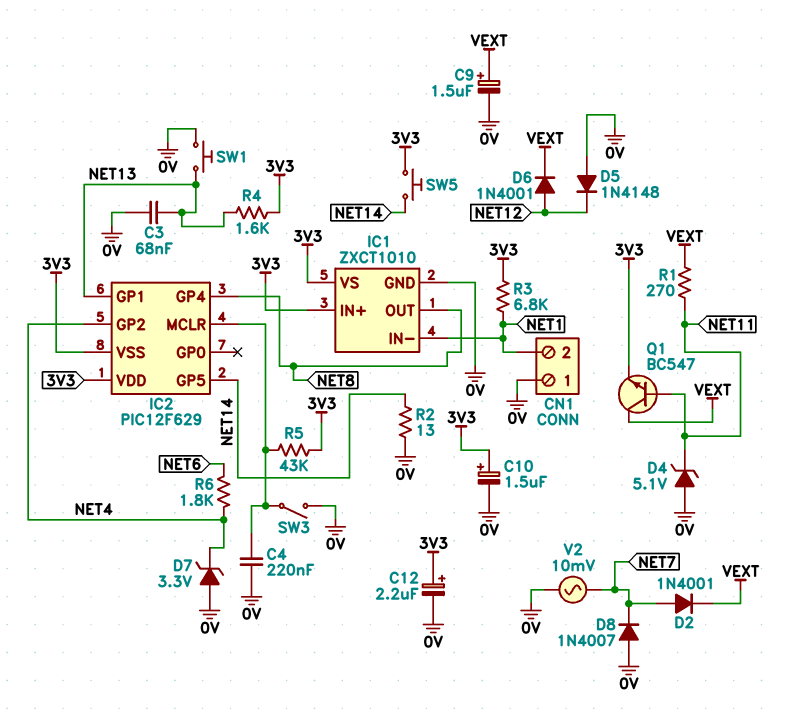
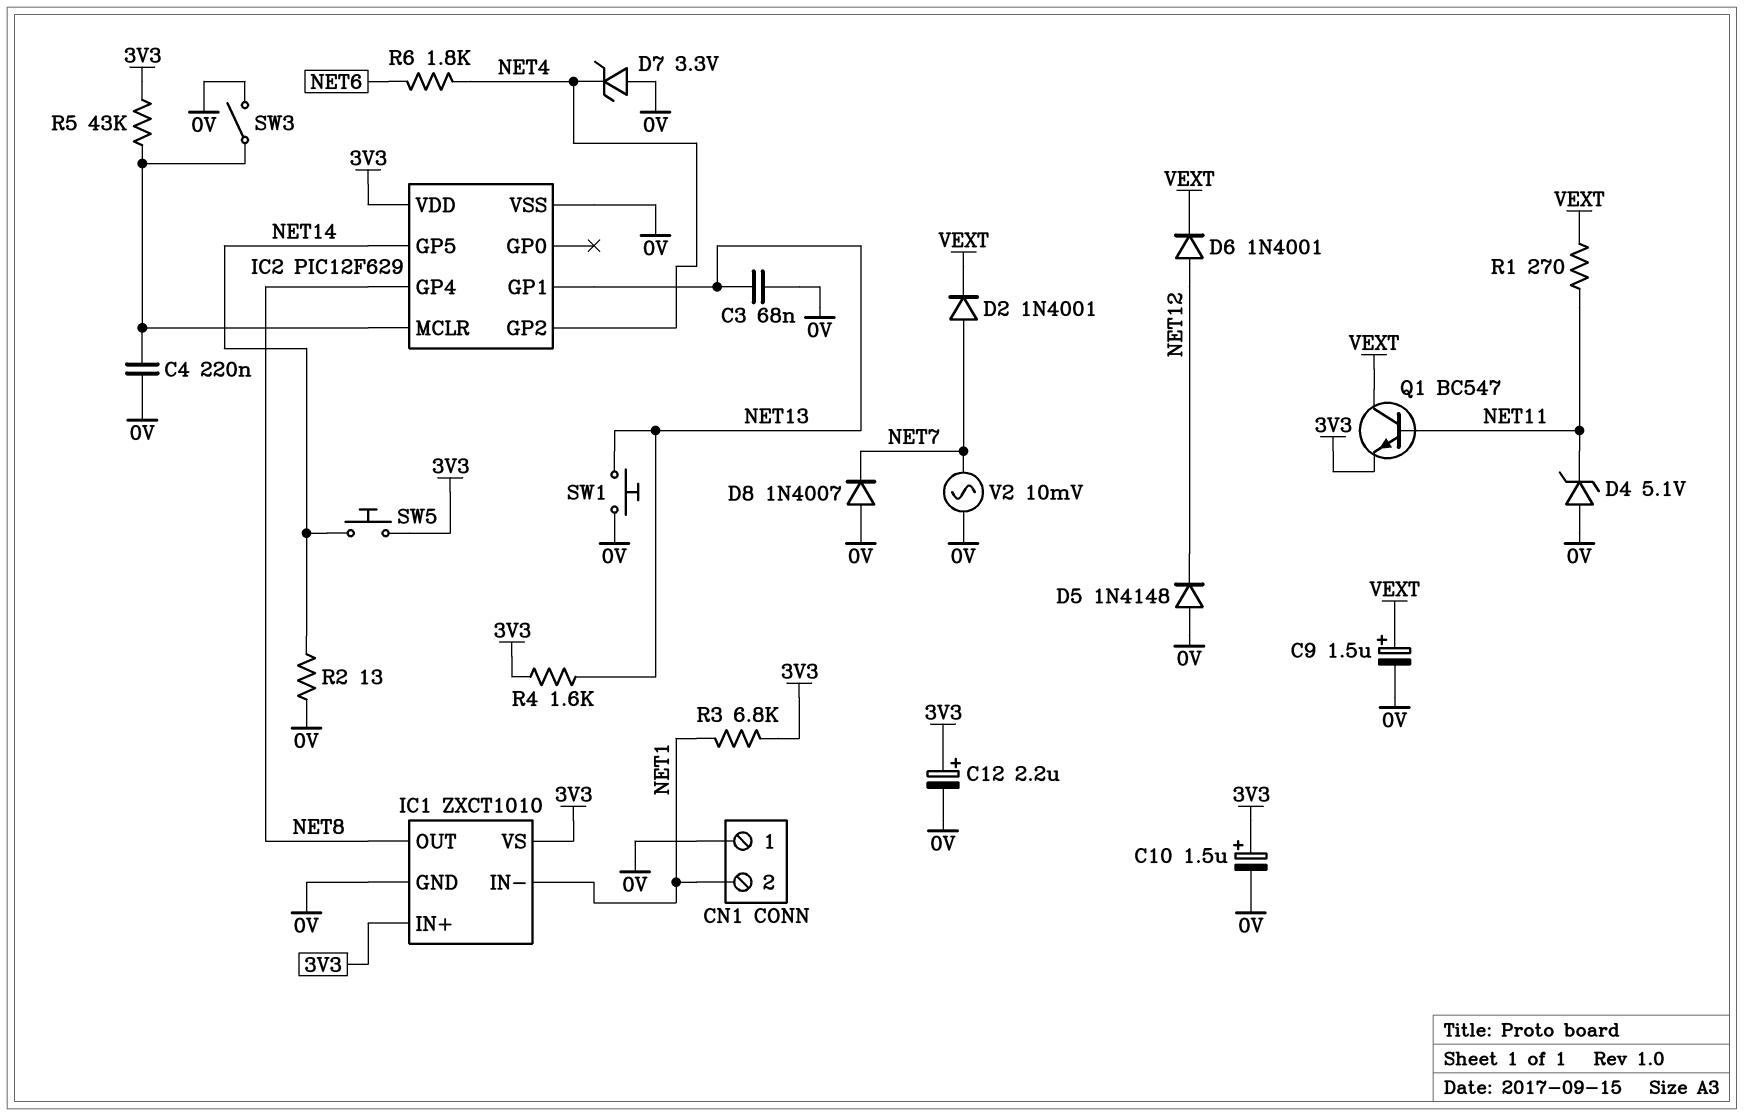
IC2 pin VSS: 3V3 -> 0V

